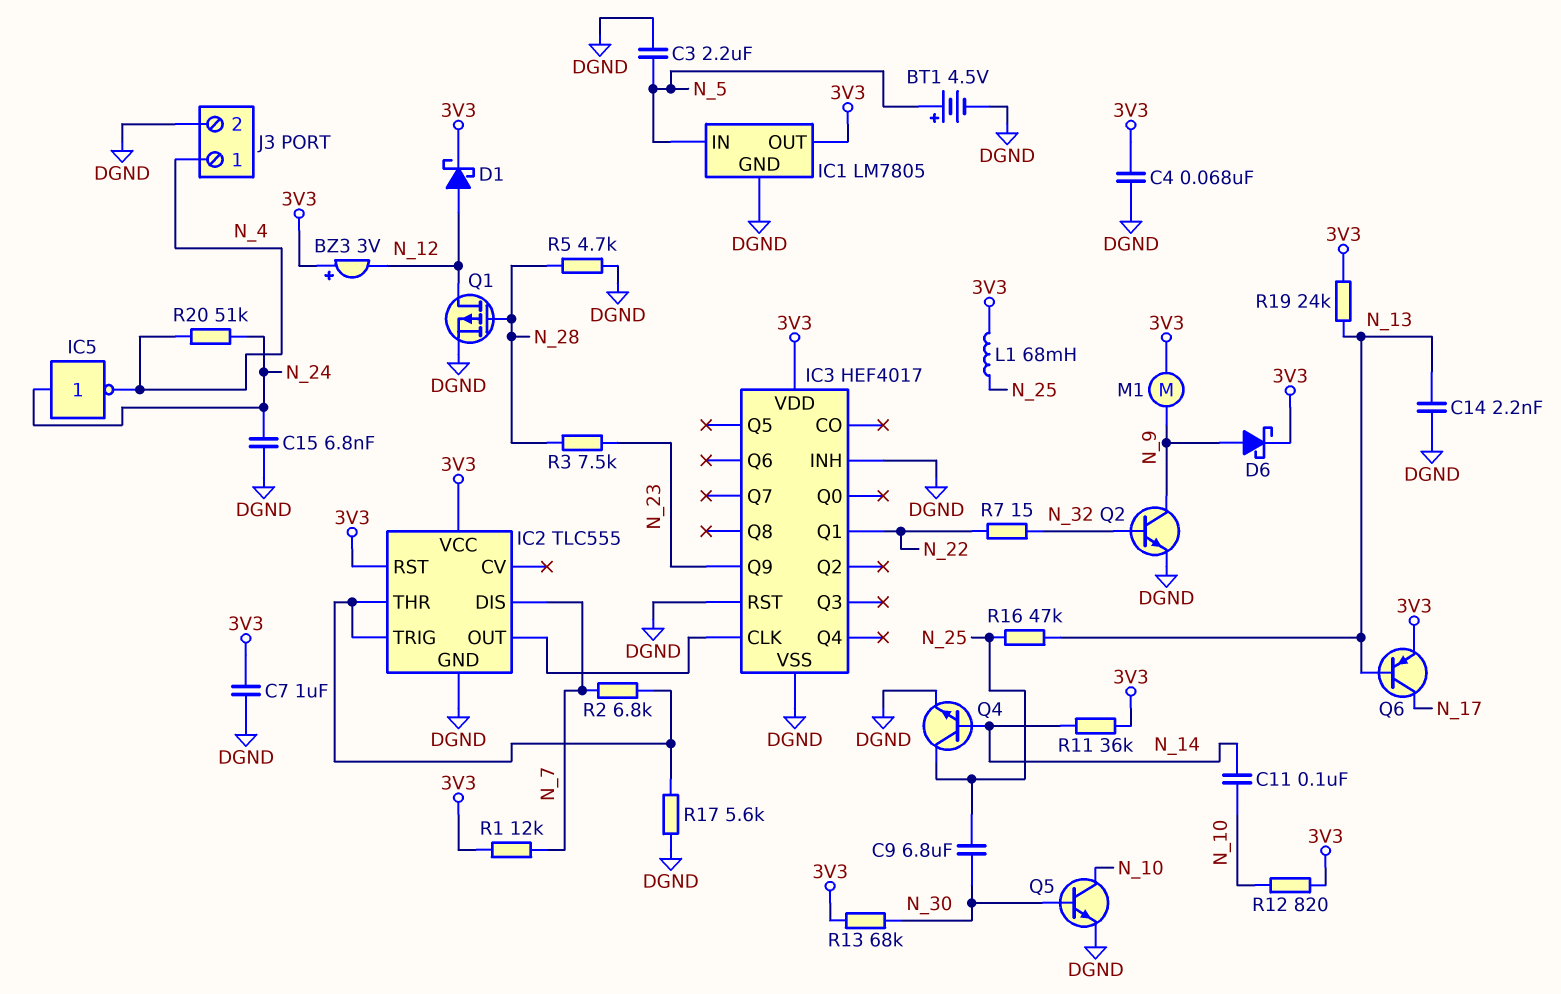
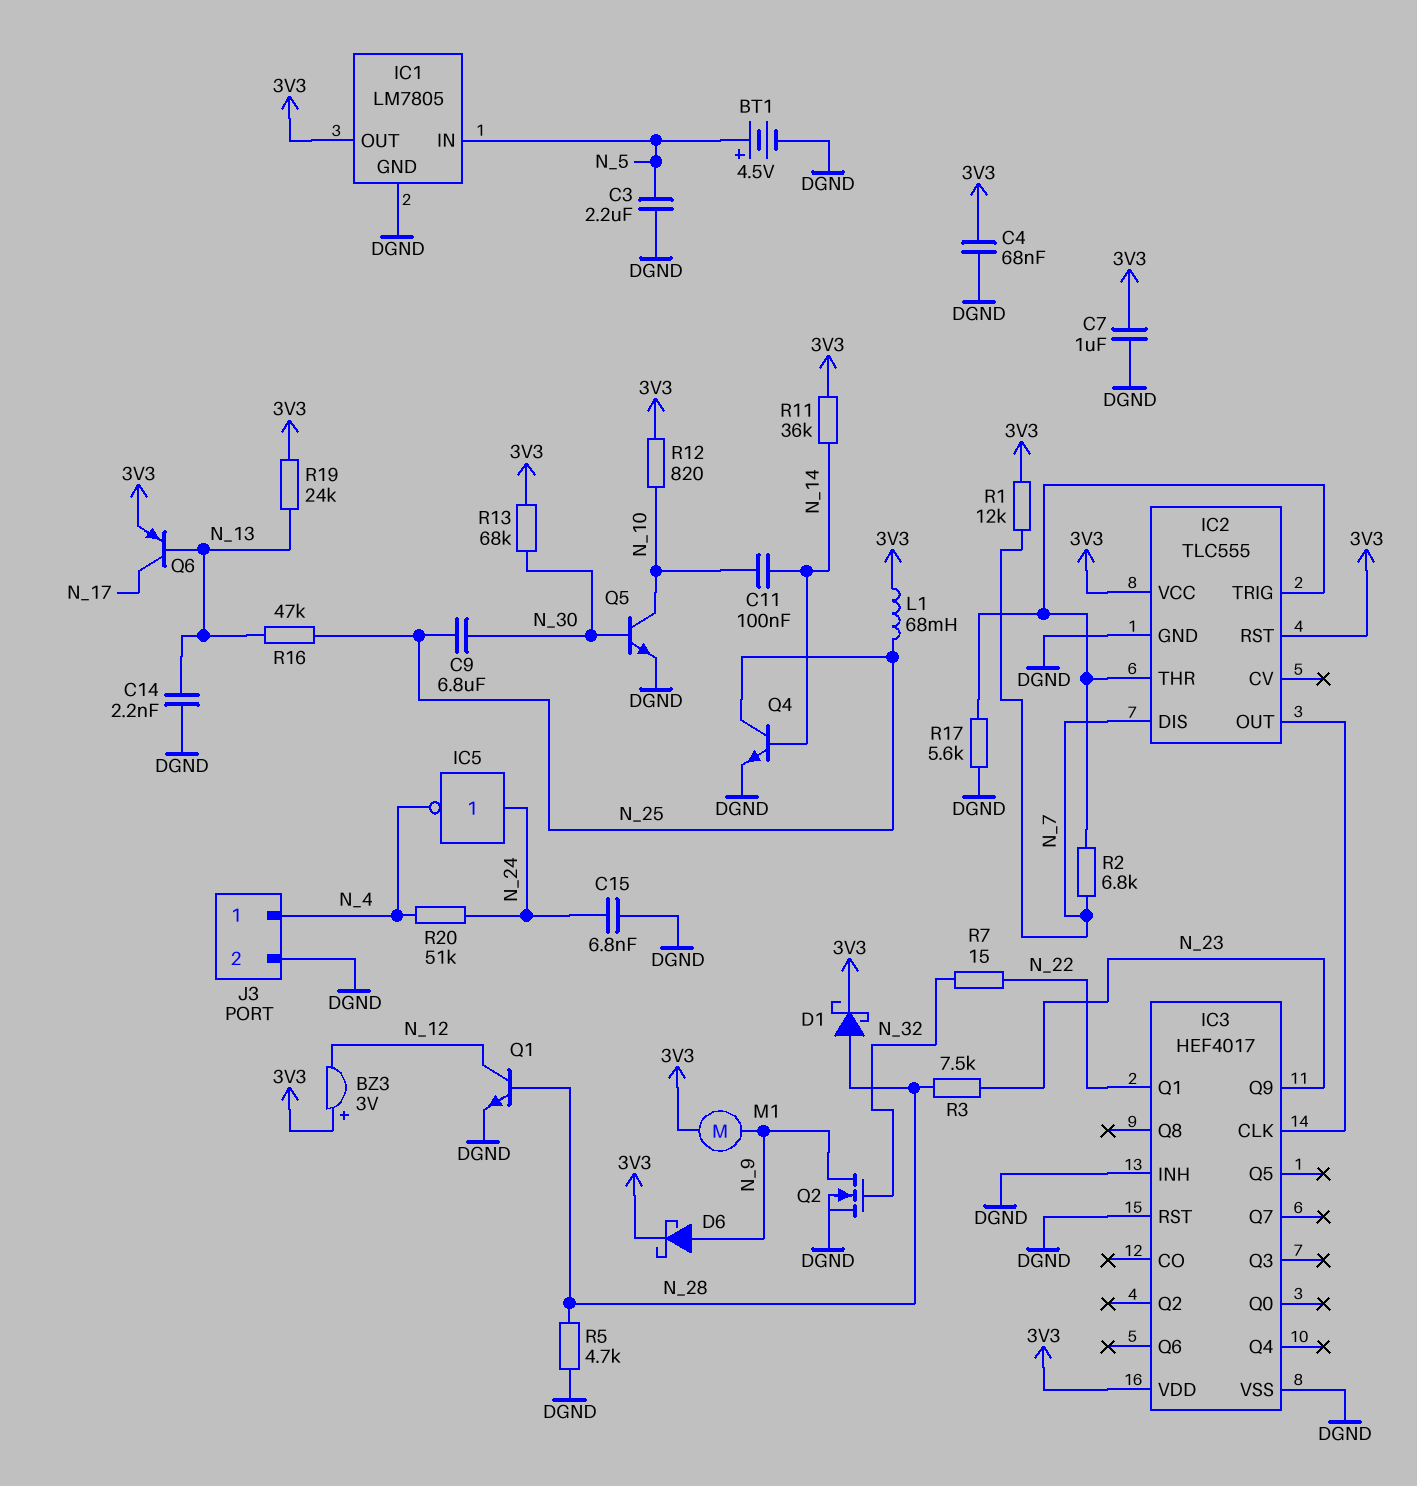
D1: schottky (A N_12, K 3V3) -> schottky (A N_28, K 3V3)
Q1: PMOS (G N_28, D N_12, S DGND) -> NPN (B N_28, C N_12, E DGND)
Q2: NPN (B N_32, C N_9, E DGND) -> NMOS (G N_32, D N_9, S DGND)

